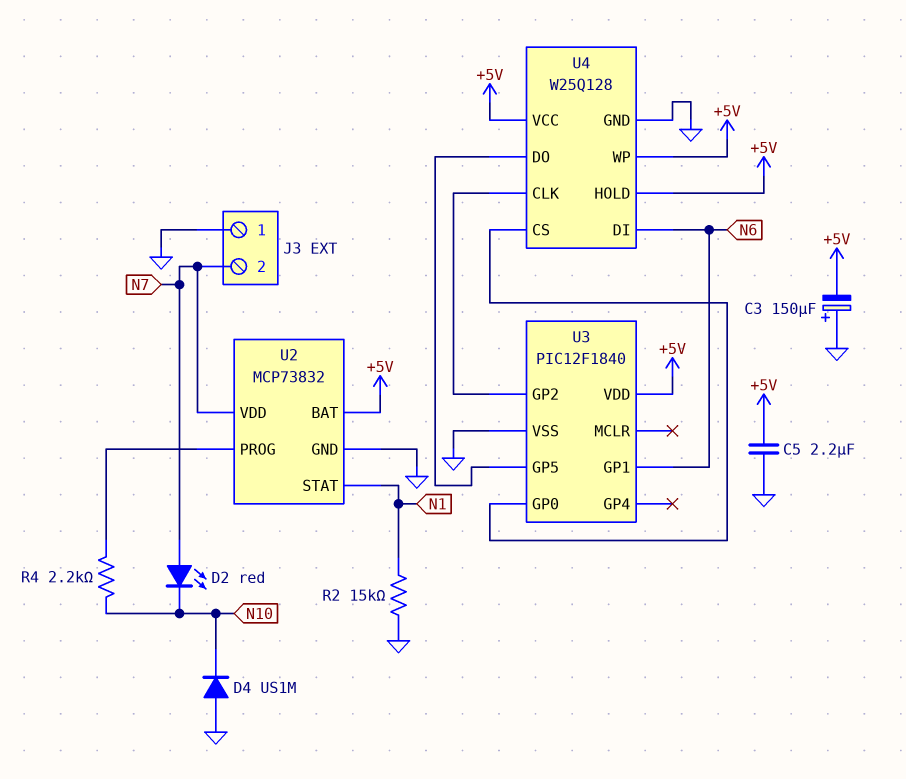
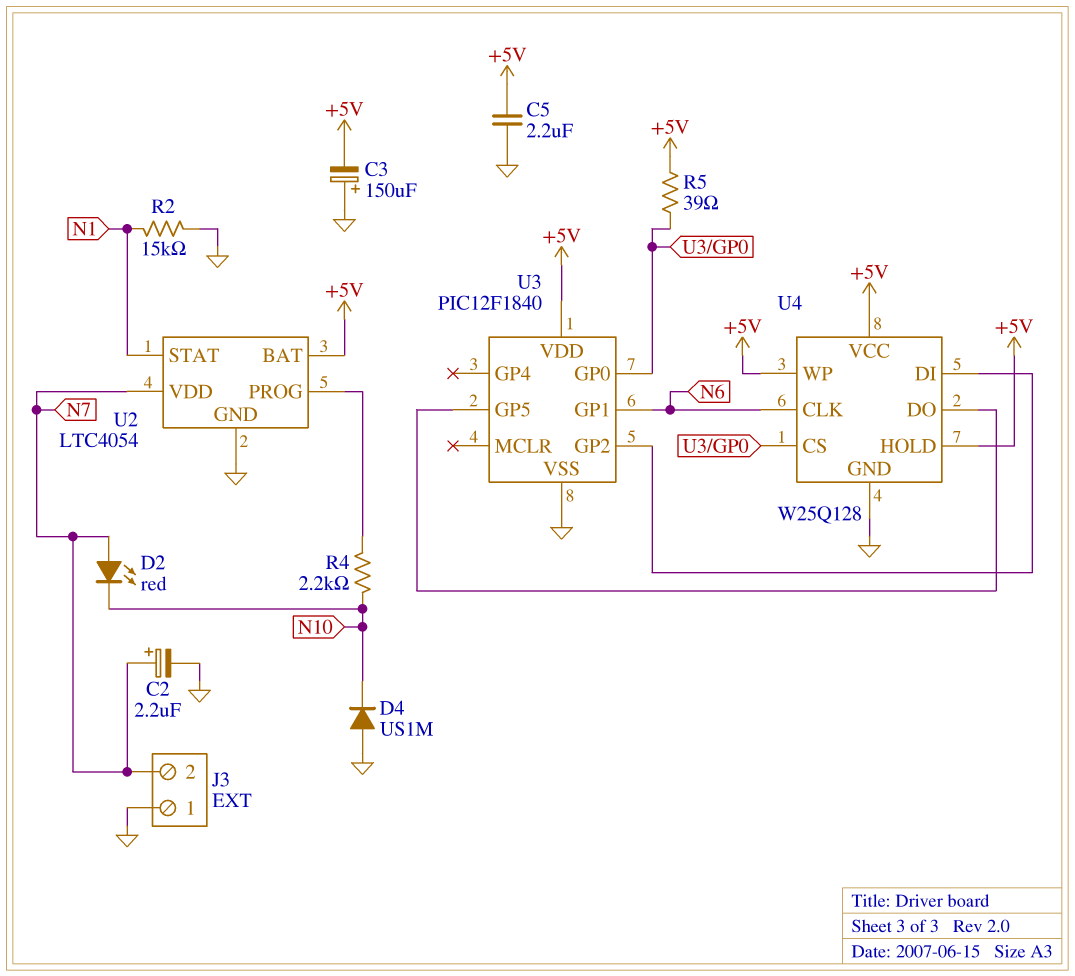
C2: none -> 2.2uF (plus N7, minus GND)
R5: none -> 39 (+5V, U3/GP0)
U2: MCP73832 -> LTC4054
U4 pin CLK: U3/GP2 -> N6
U4 pin DI: N6 -> U3/GP2

